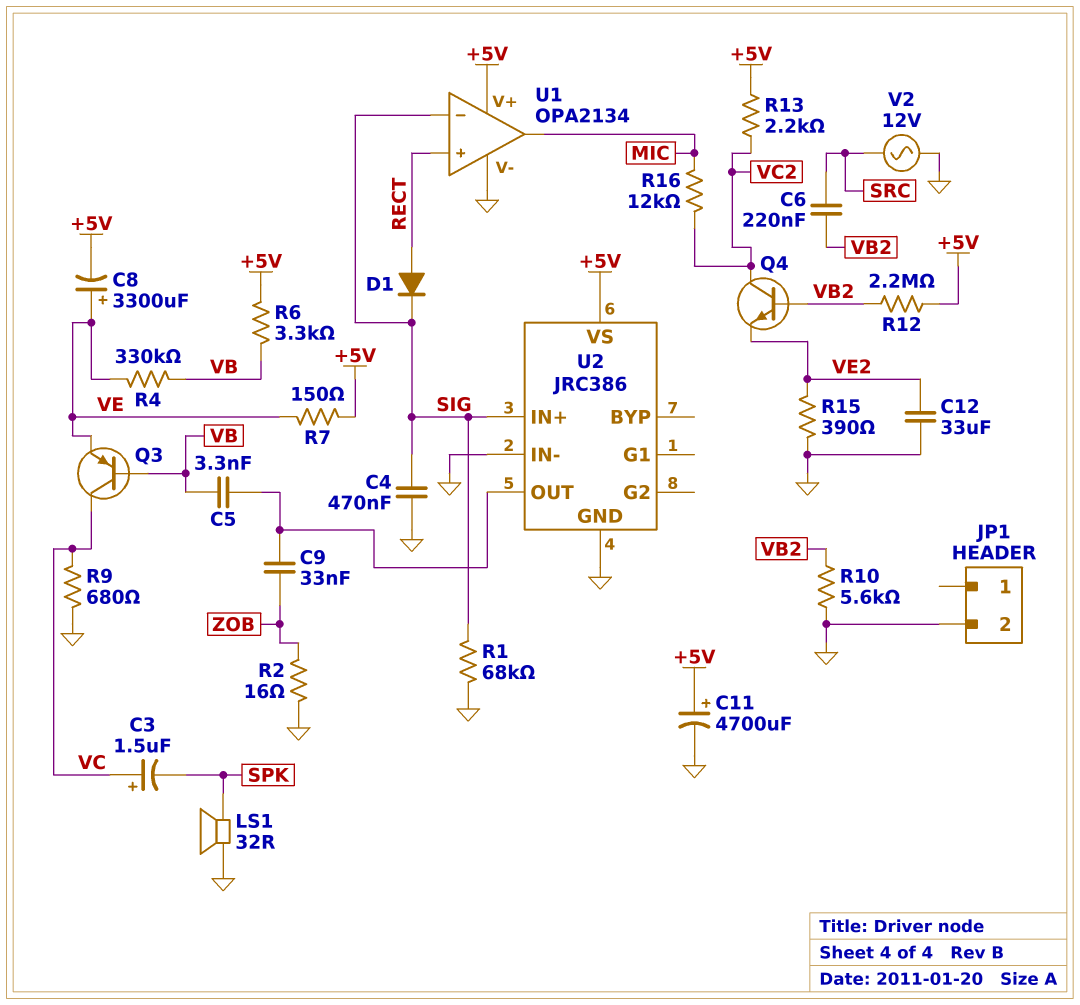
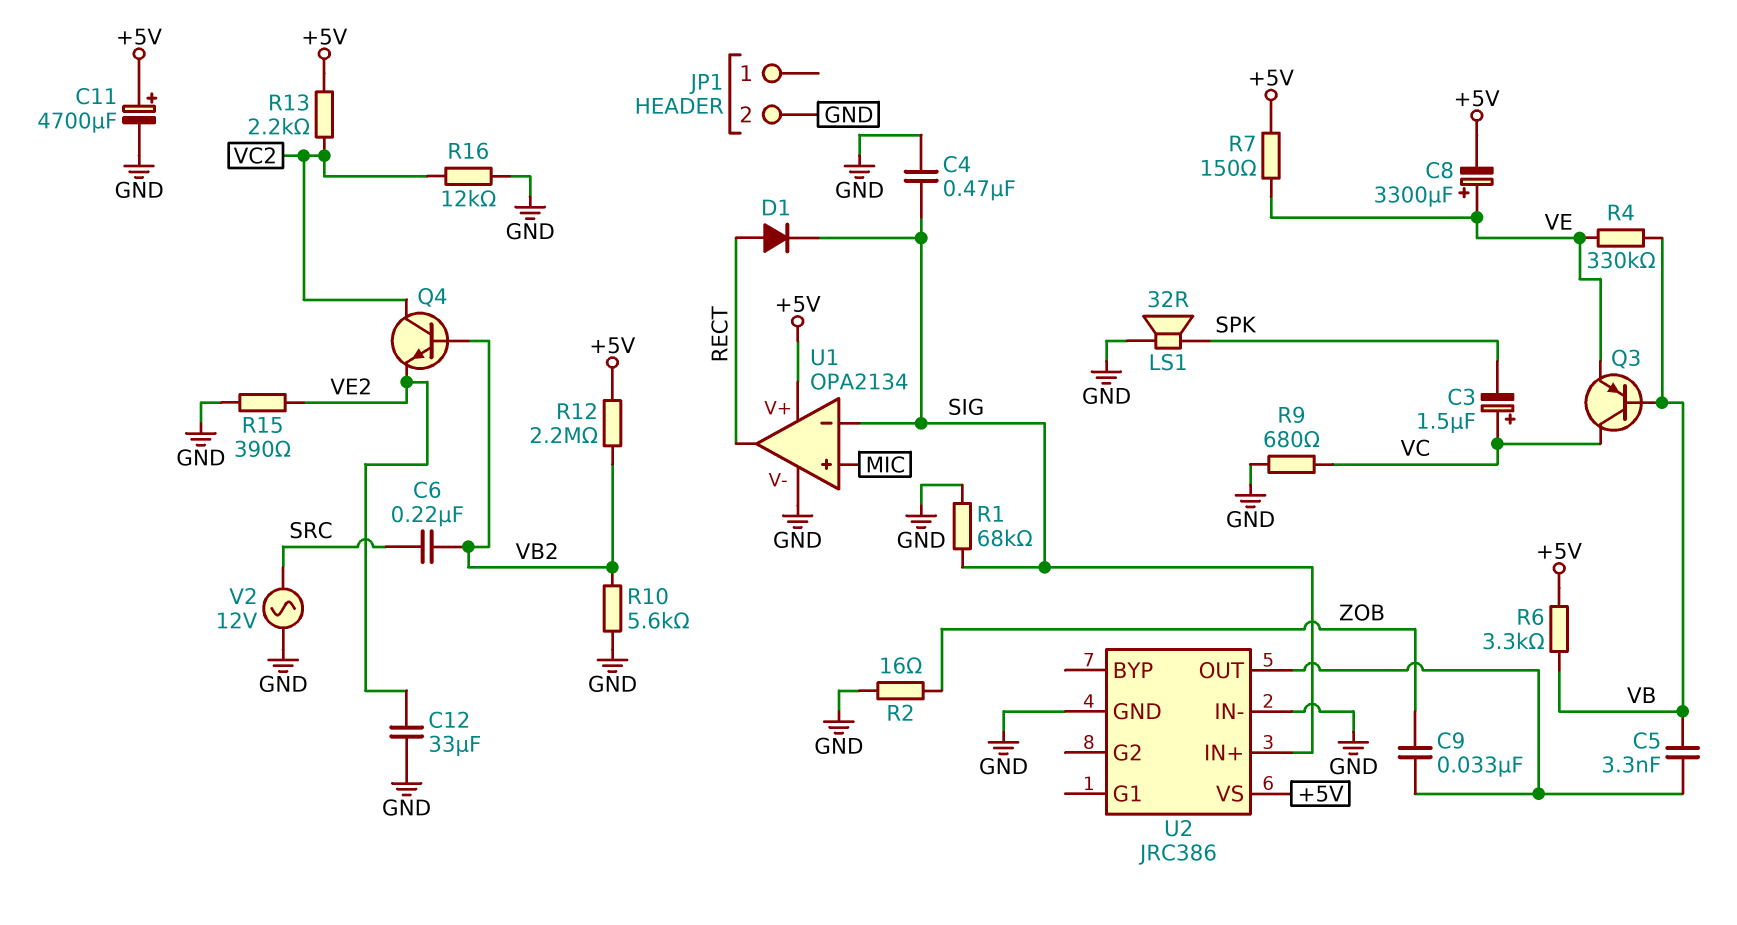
R16: 12k (MIC, VC2) -> 12k (GND, VC2)
U1 pin in+: RECT -> MIC
U1 pin out: MIC -> RECT

